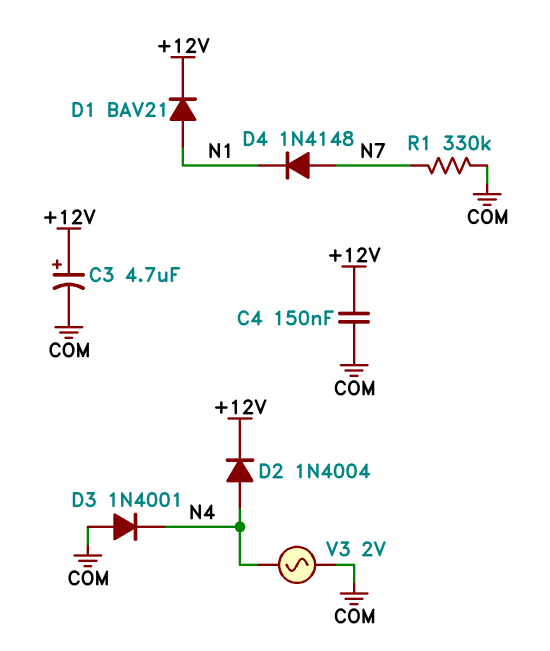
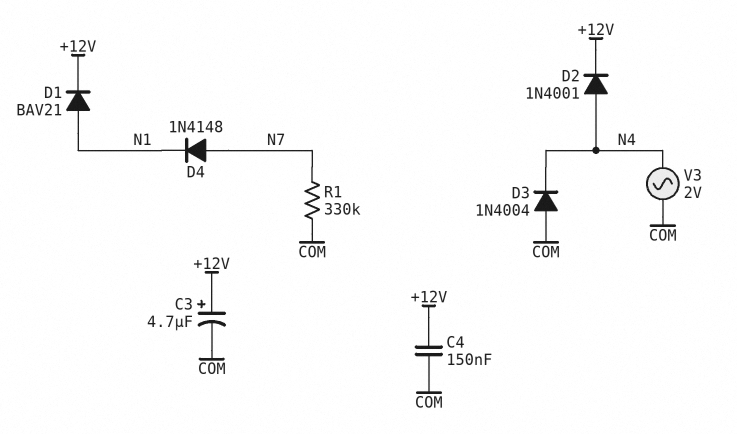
D2: diode 1N4004 (A N4, K +12V) -> diode 1N4001 (A N4, K +12V)
D3: diode 1N4001 (A COM, K N4) -> diode 1N4004 (A COM, K N4)

